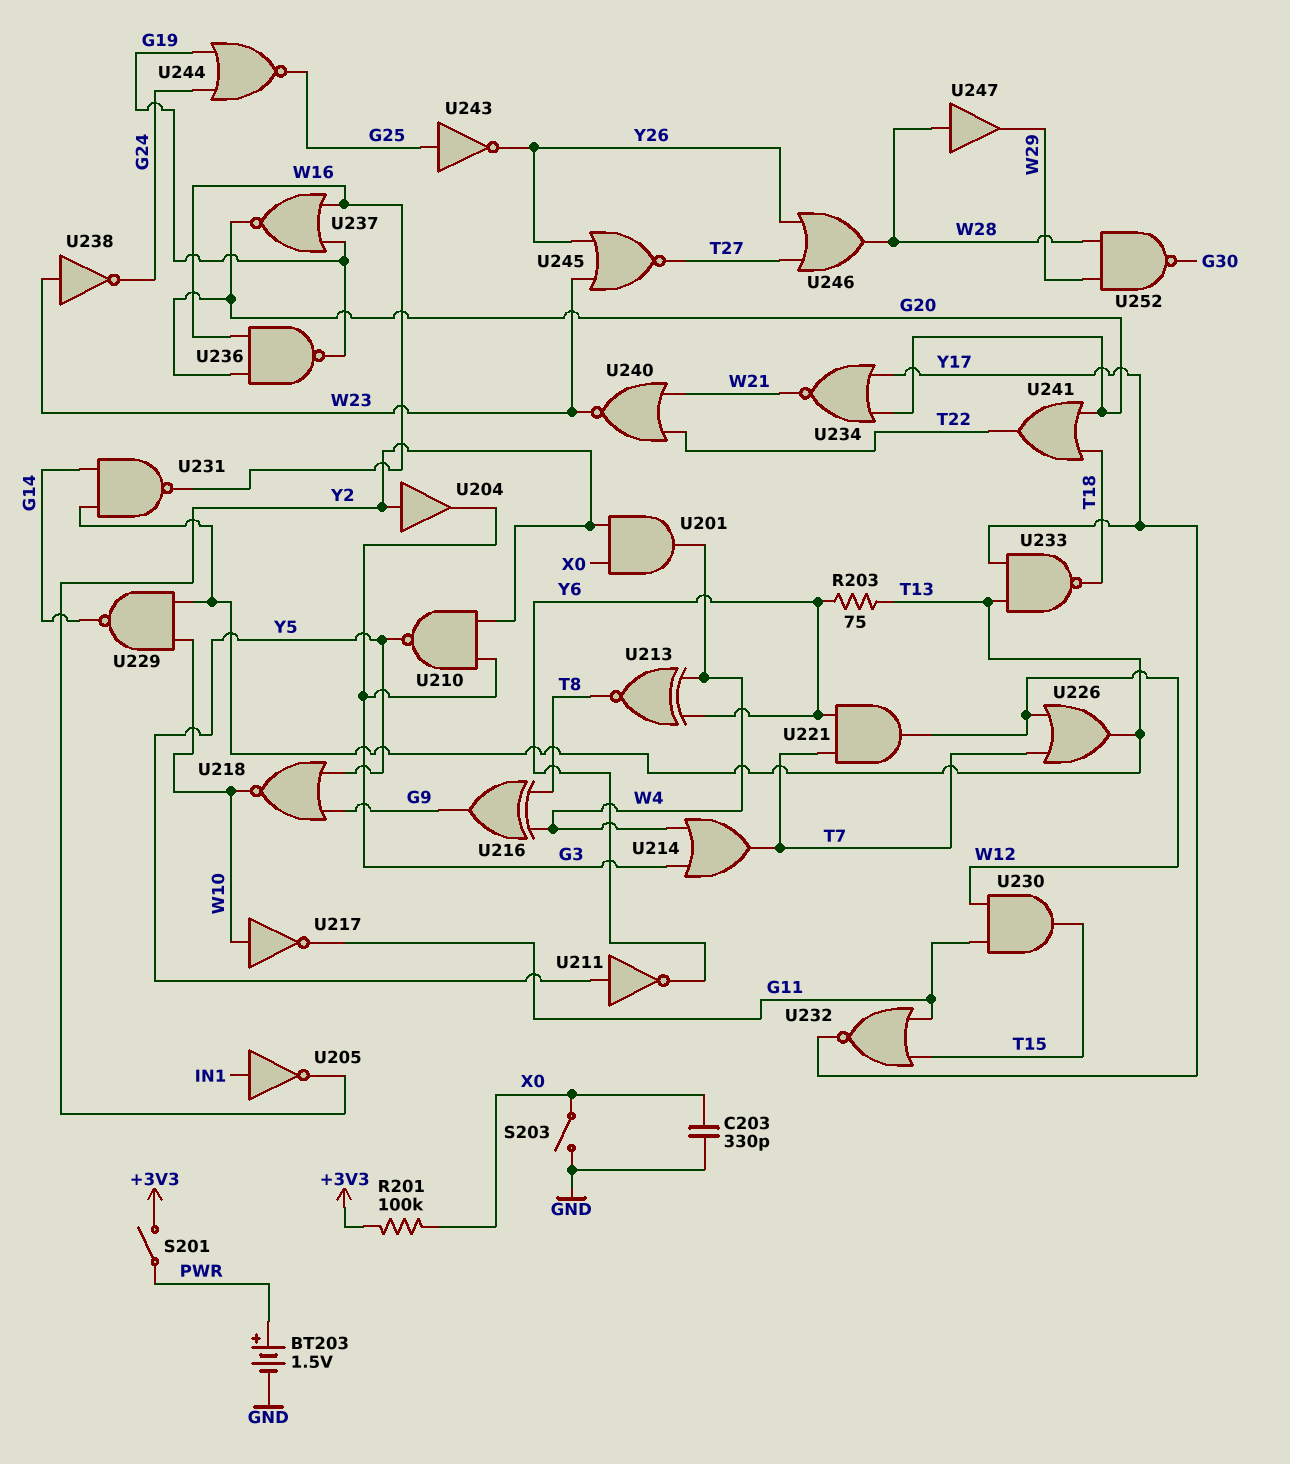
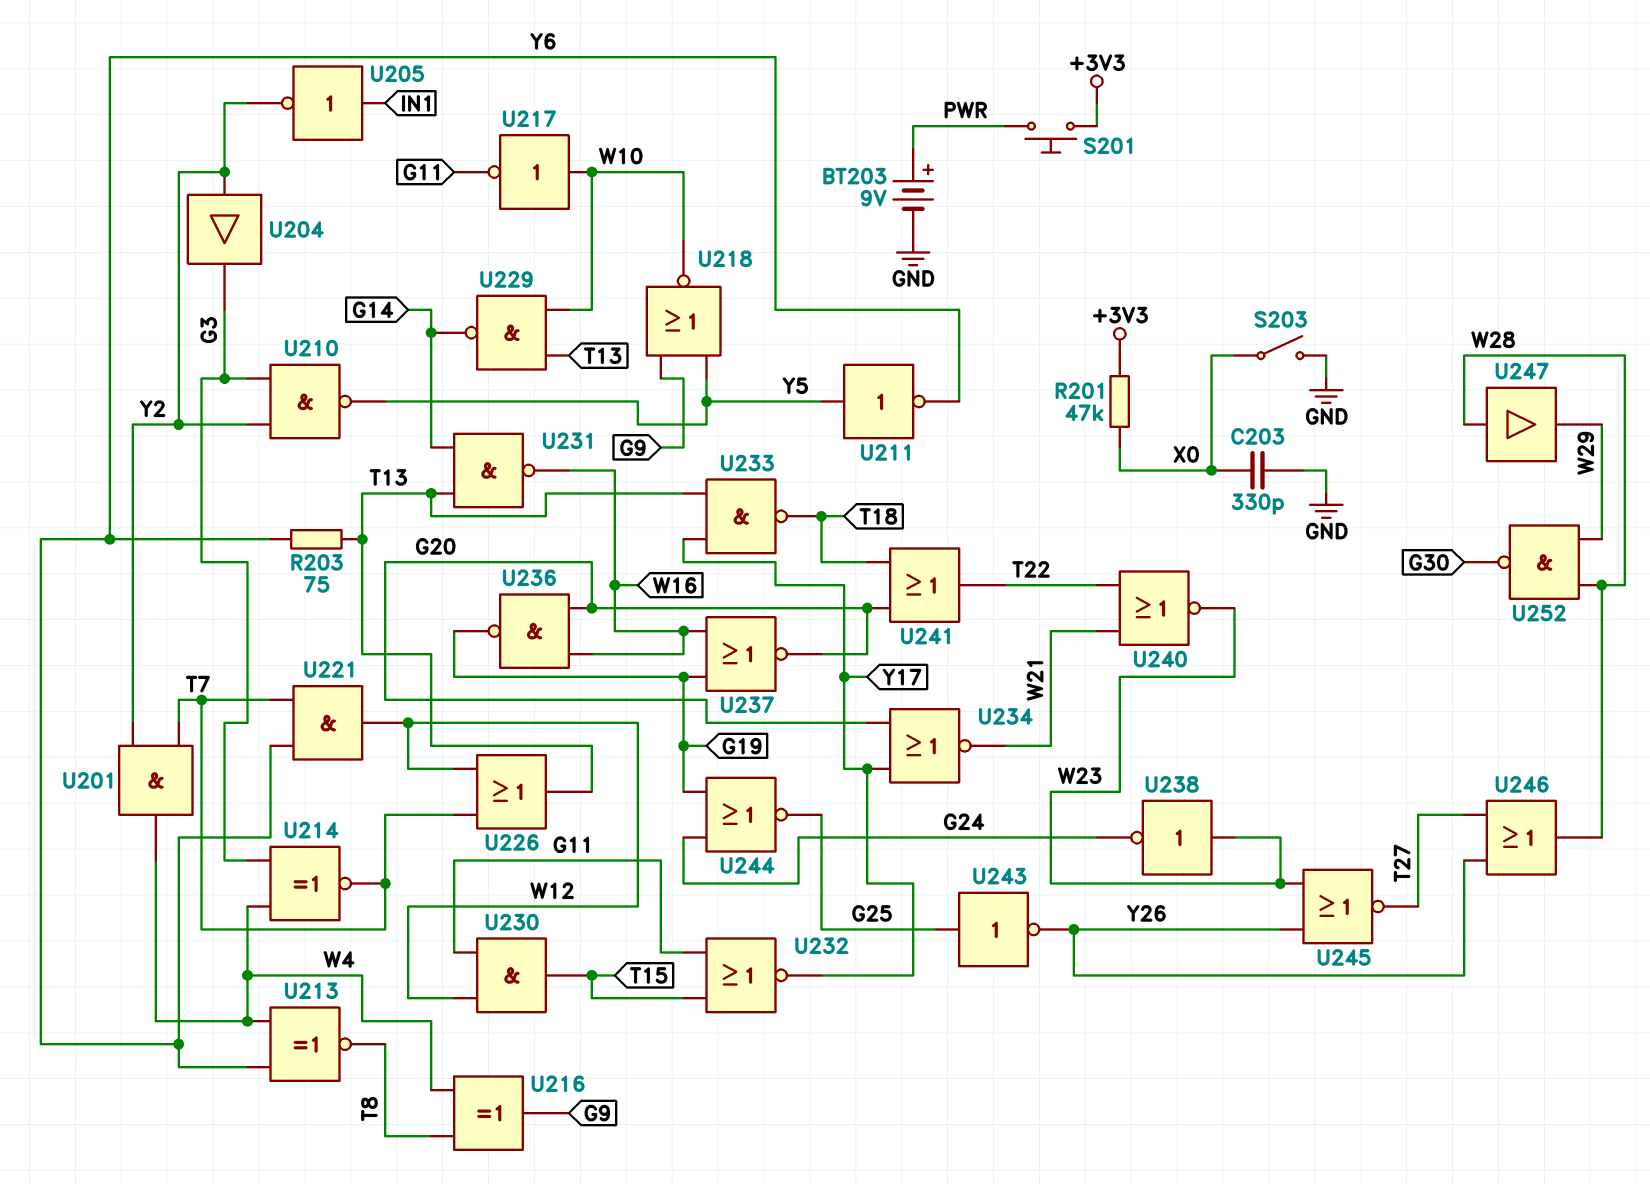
BT203: 1.5V (plus PWR, minus GND) -> 9V (plus PWR, minus GND)
R201: 100k (+3V3, X0) -> 47k (+3V3, X0)
S201: switch (+3V3, PWR) -> button (+3V3, PWR)
U201: AND (in X0, in Y2, out W4) -> AND (in T7, in Y2, out W4)
U214: OR (in G3, in W4, out T7) -> XNOR (in G3, in W4, out T7)

